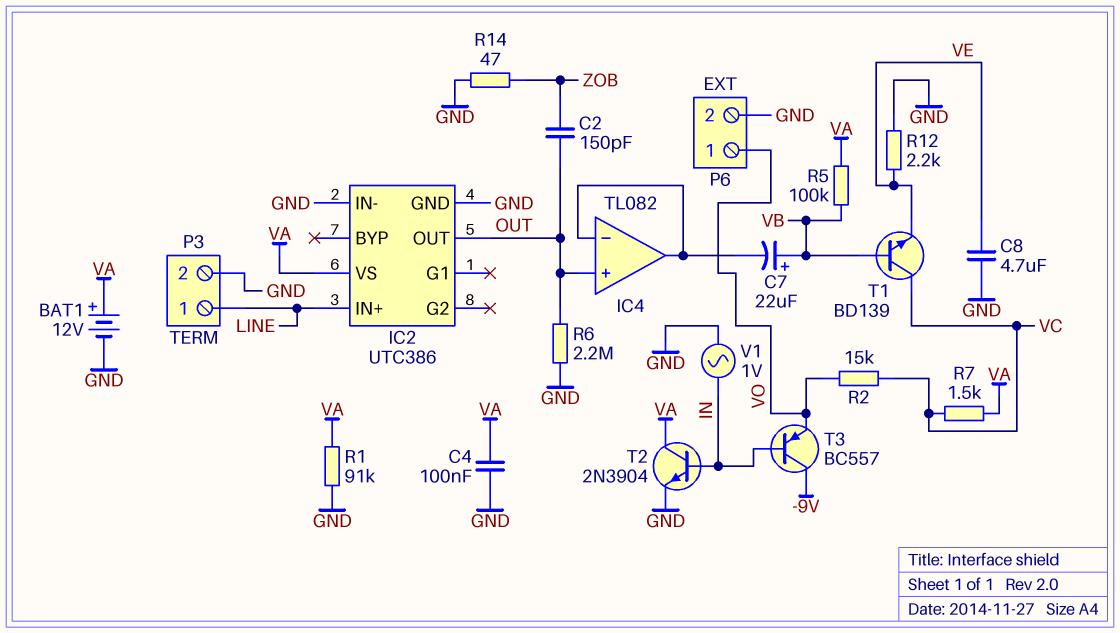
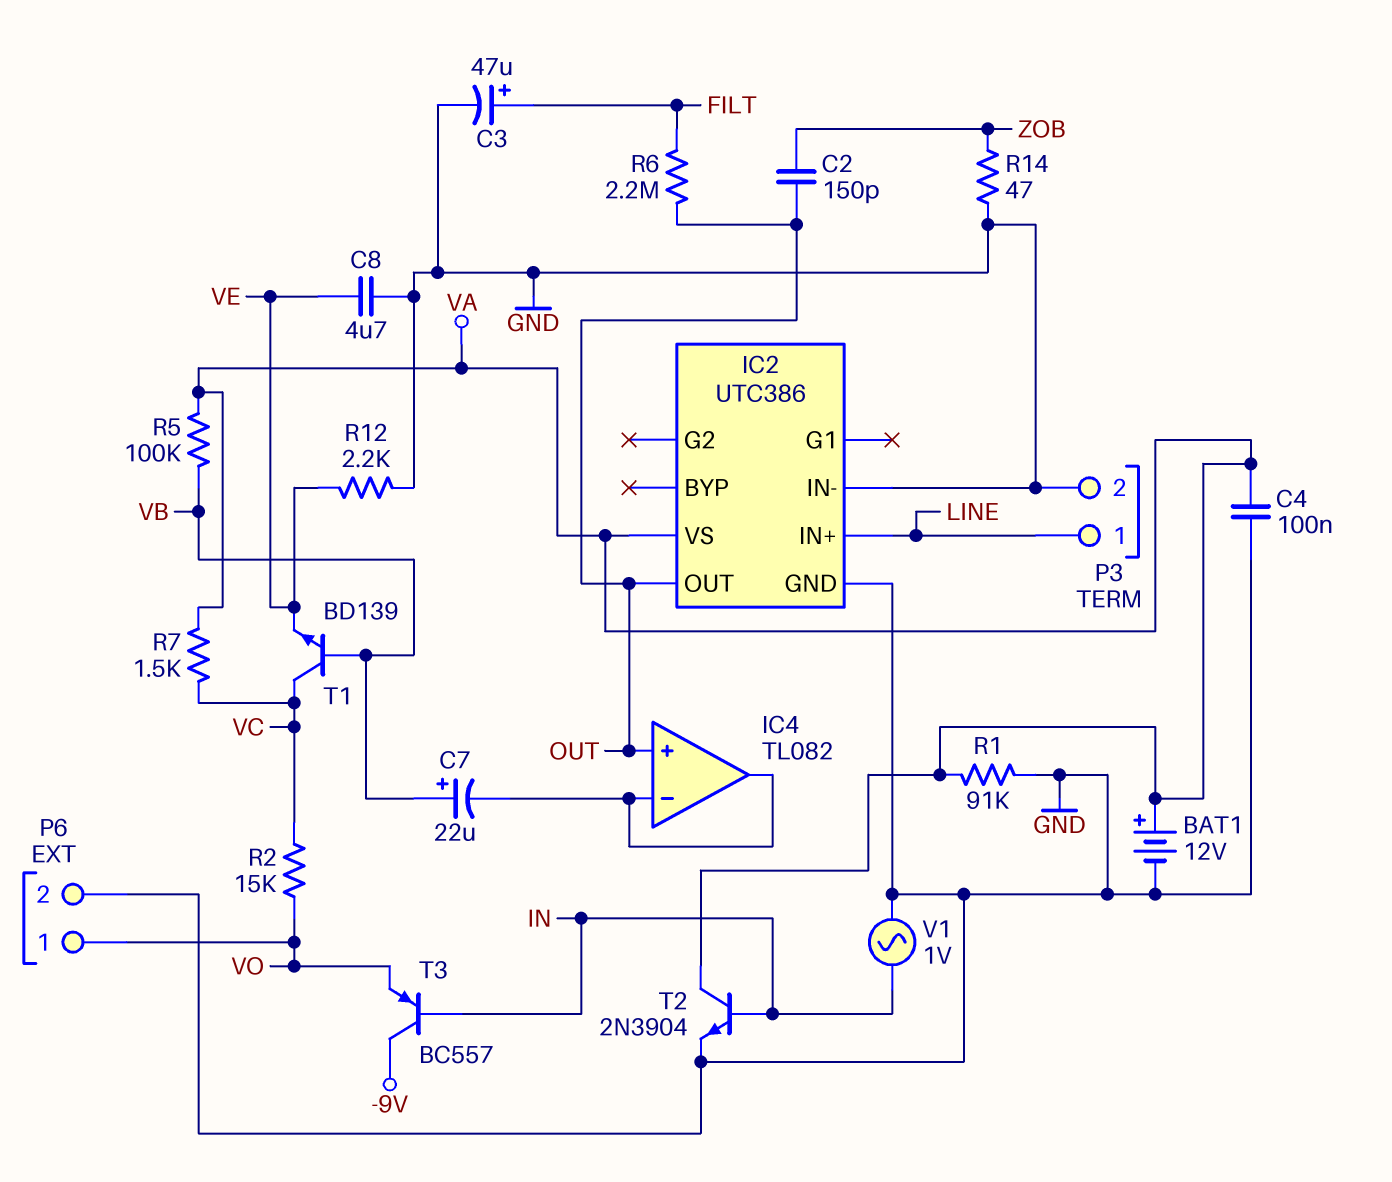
C3: none -> 47uF (plus FILT, minus GND)
R6: 2.2M (GND, OUT) -> 2.2M (FILT, OUT)

